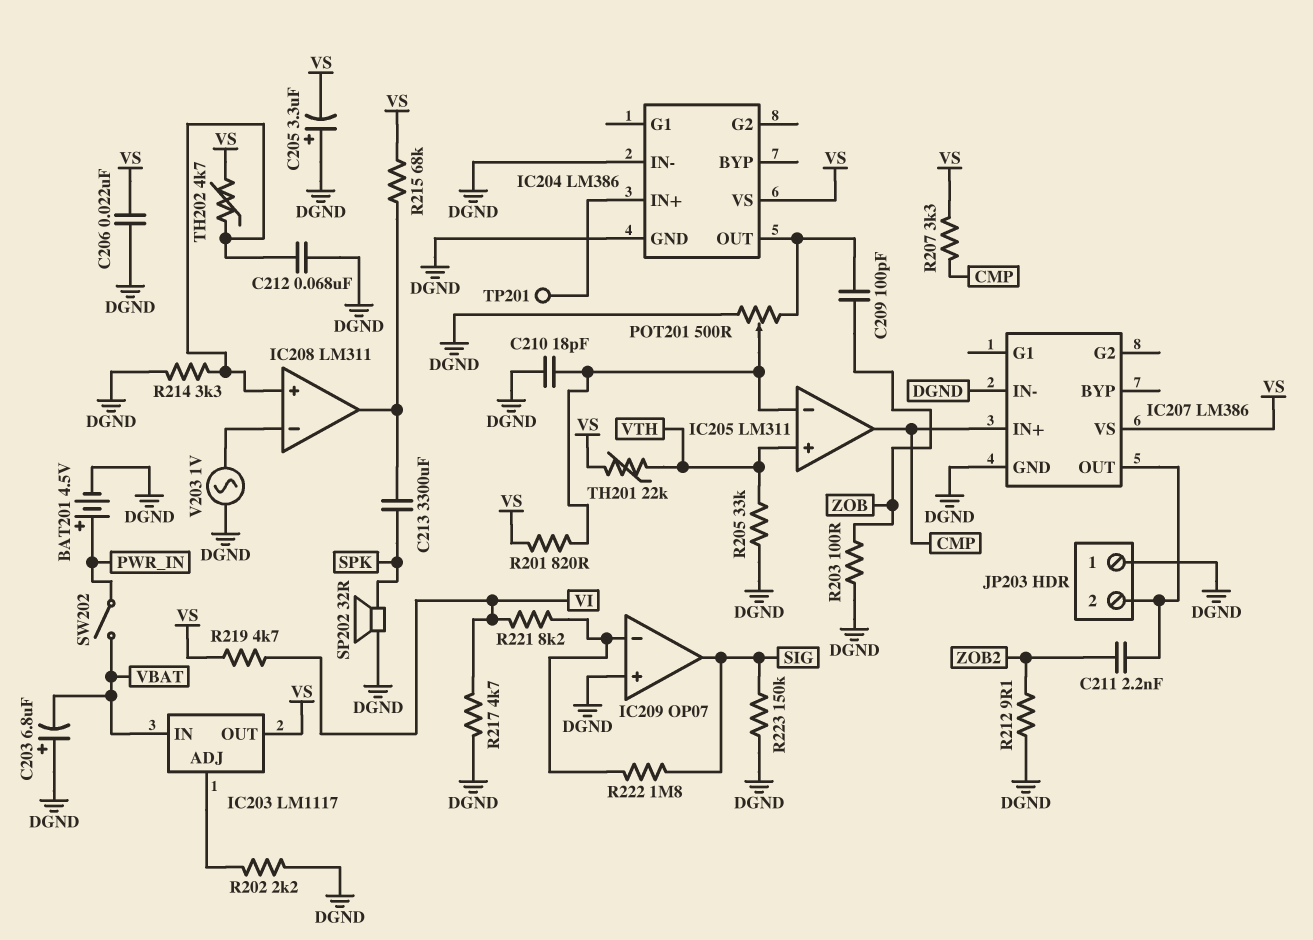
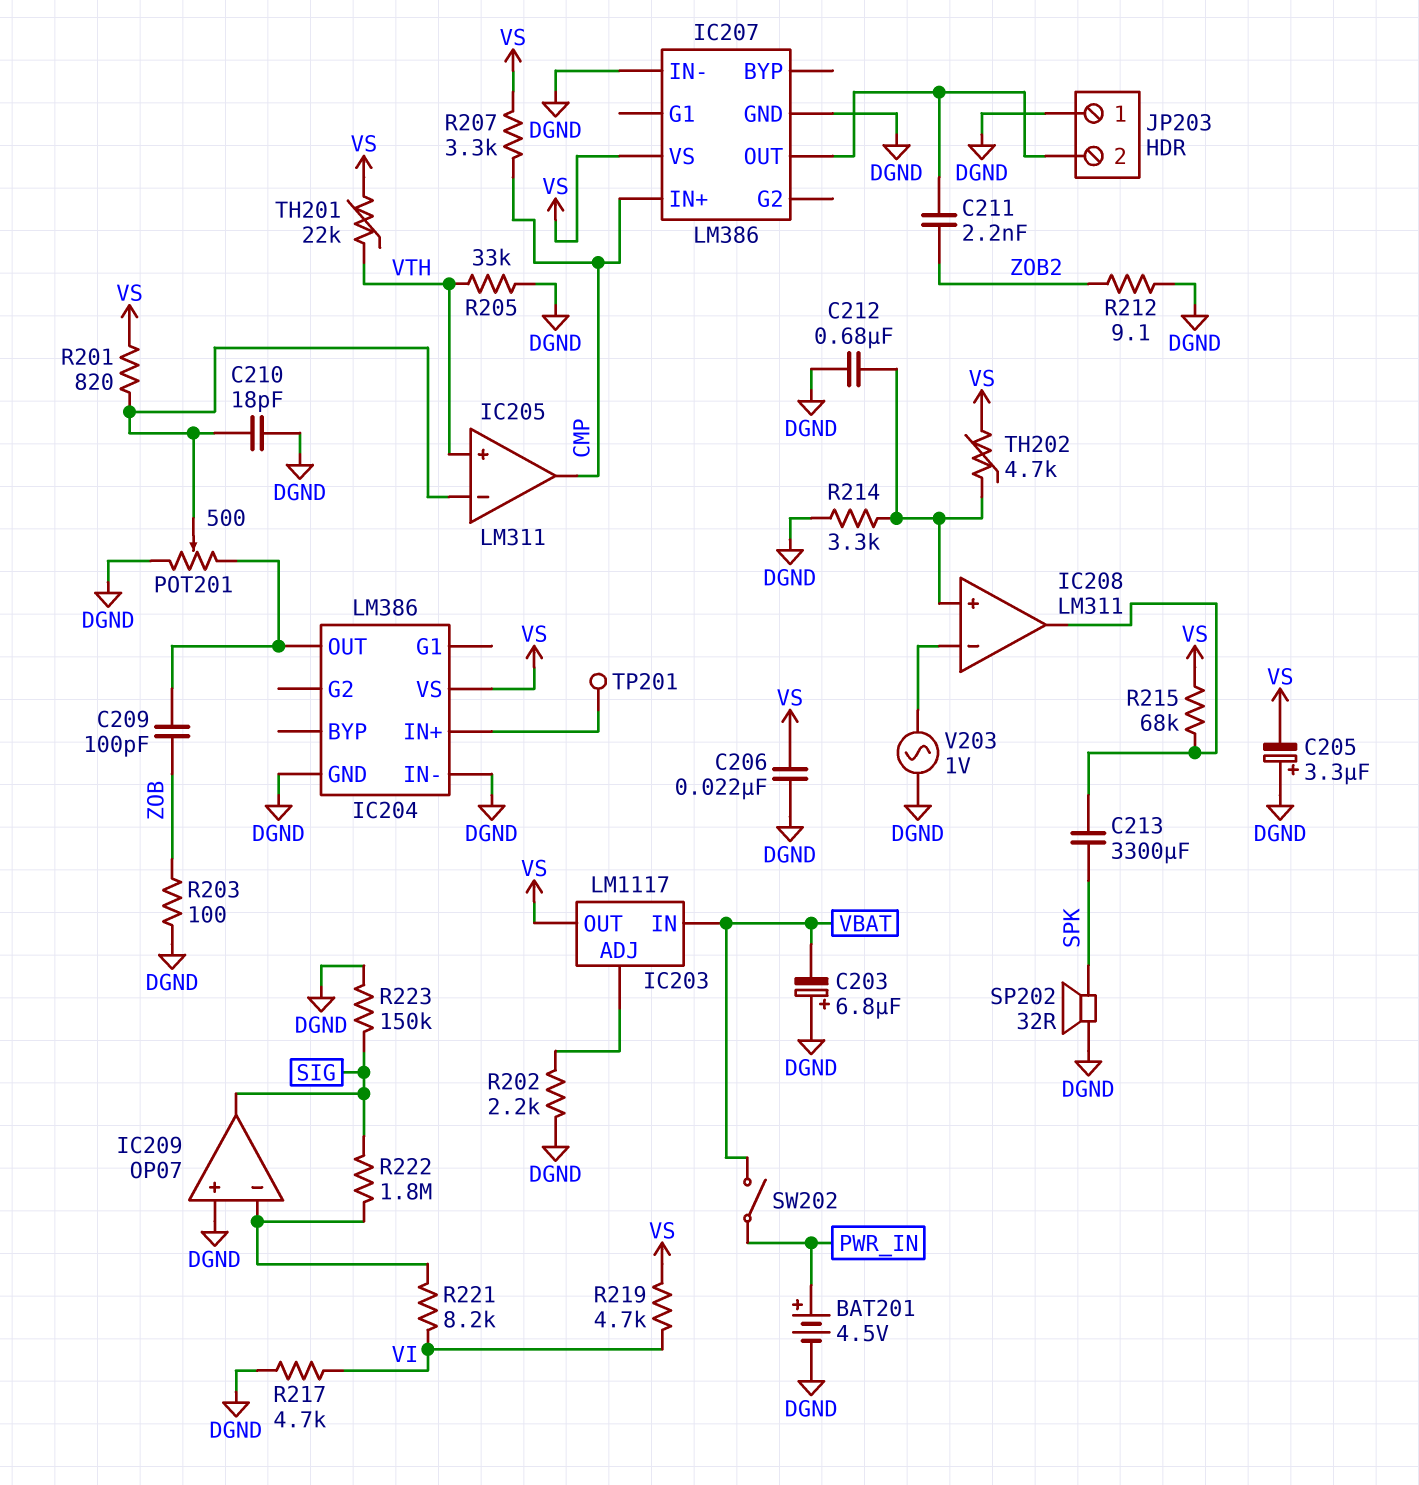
C212: 68nF (DGND, IC208/in+) -> 680nF (DGND, IC208/in+)

